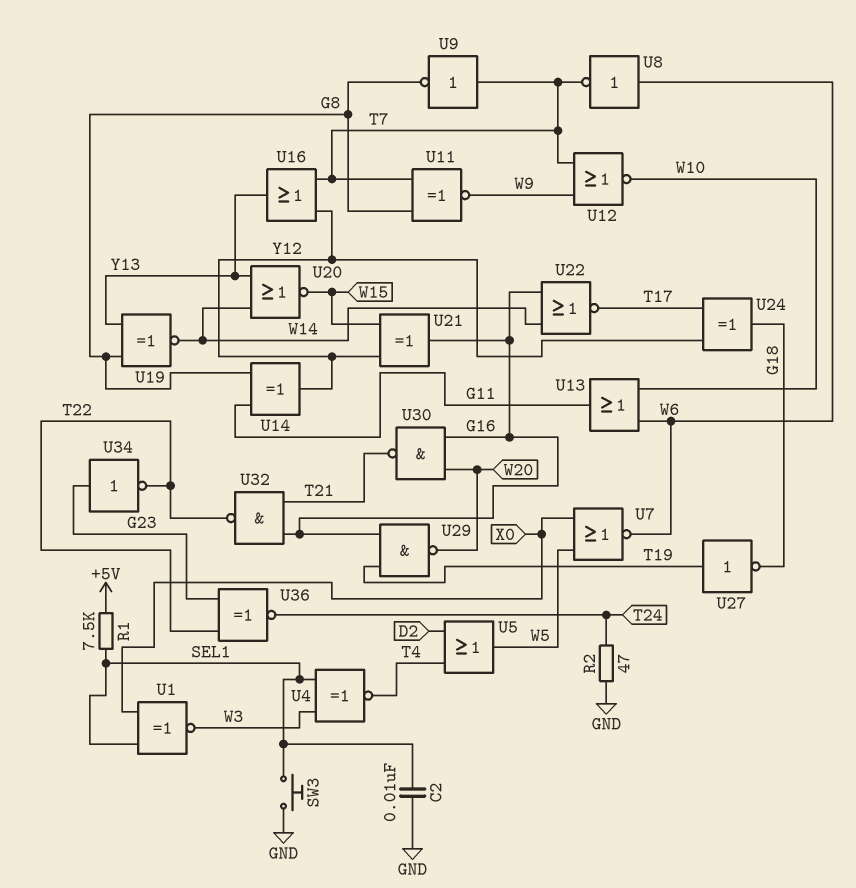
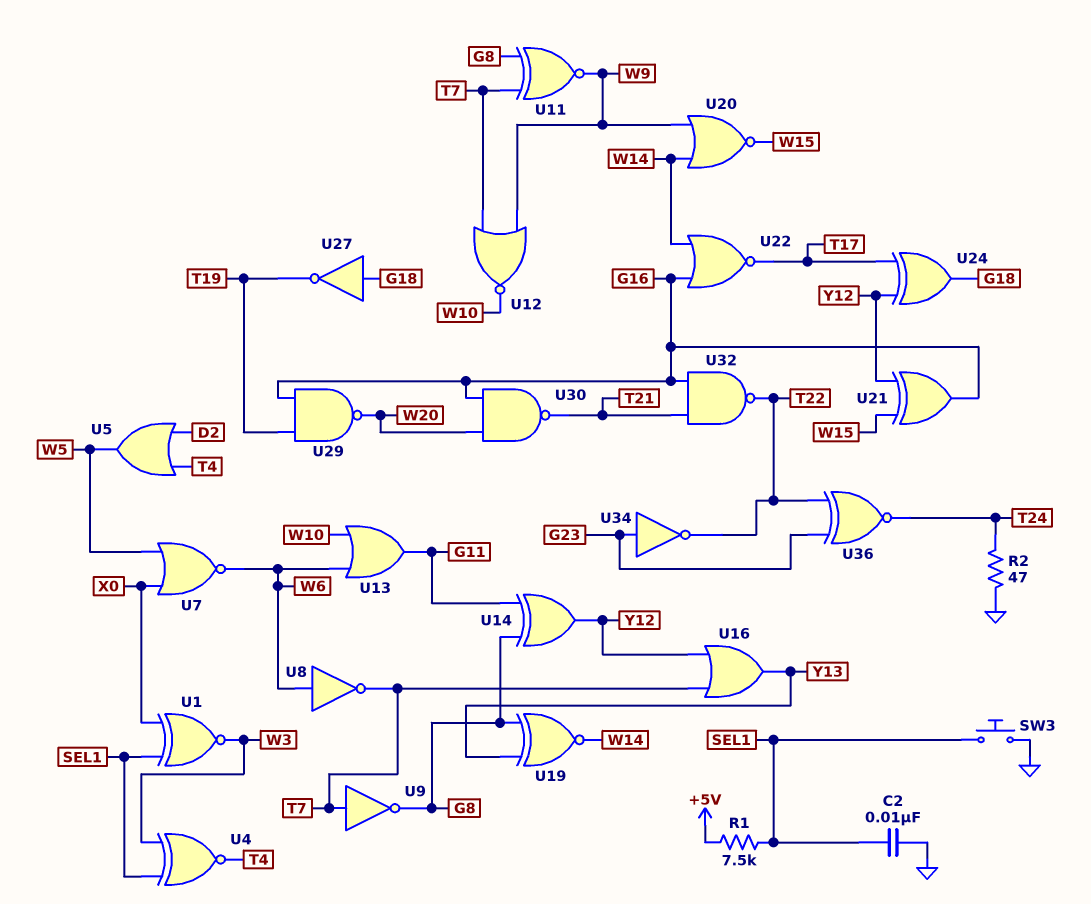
U20: NOR (in W14, in Y13, out W15) -> NOR (in W9, in W14, out W15)
U27: NOT (in T19, out G18) -> NOT (in G18, out T19)

